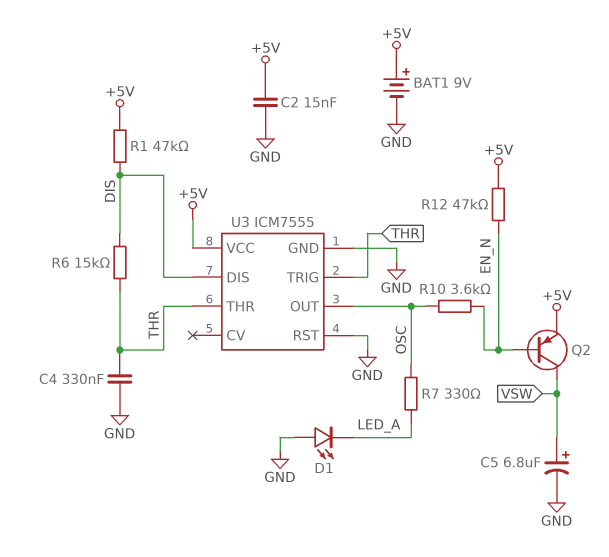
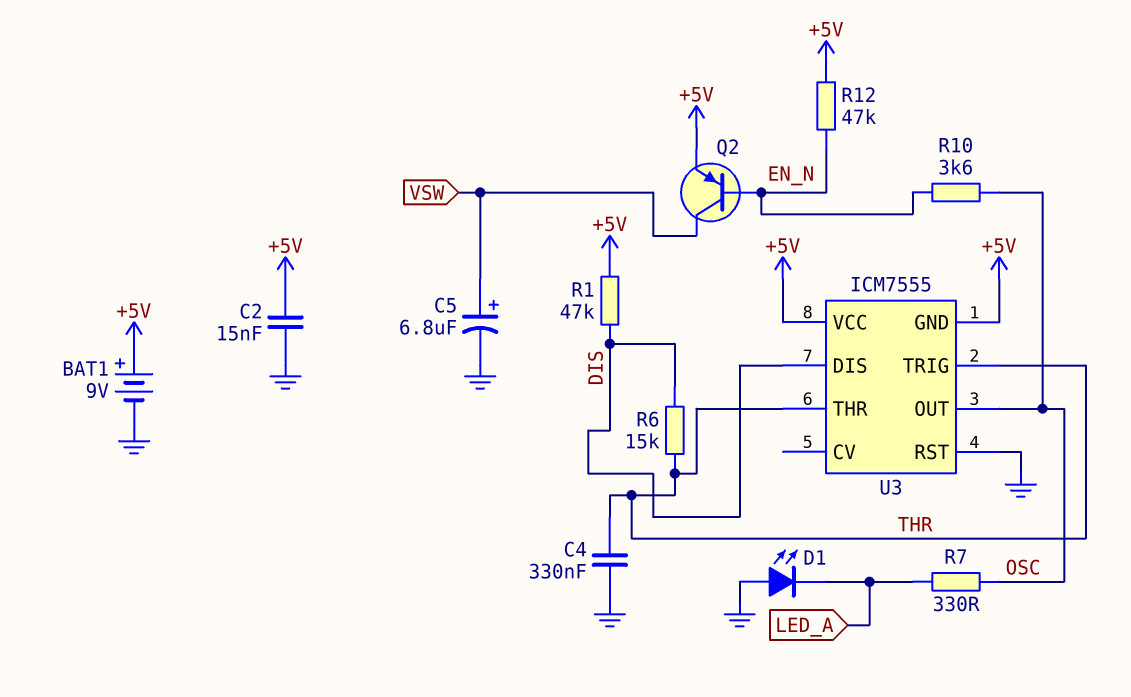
U3 pin GND: GND -> +5V

